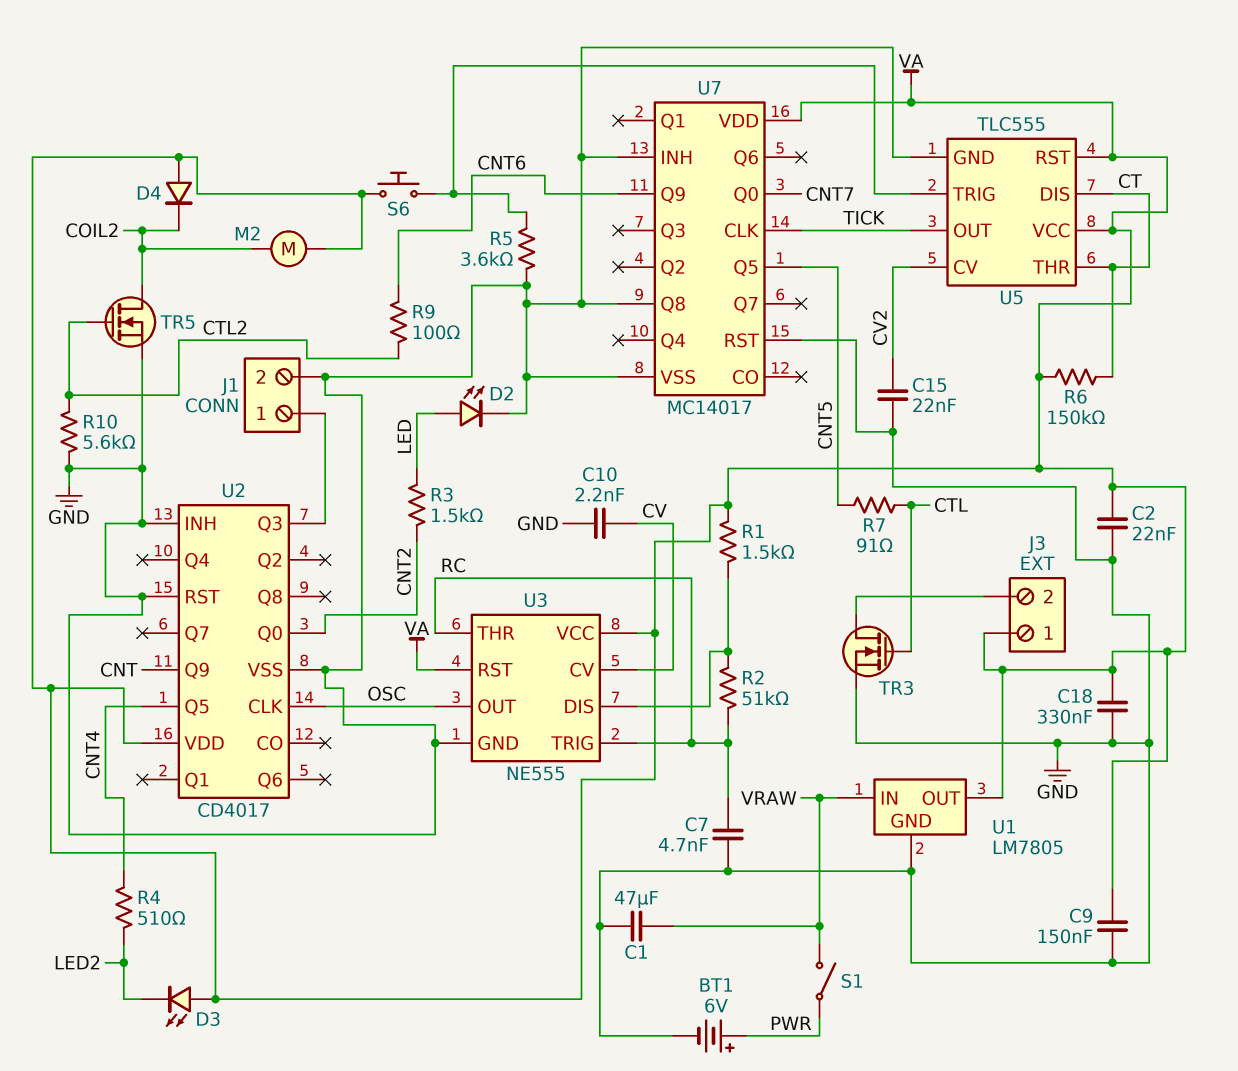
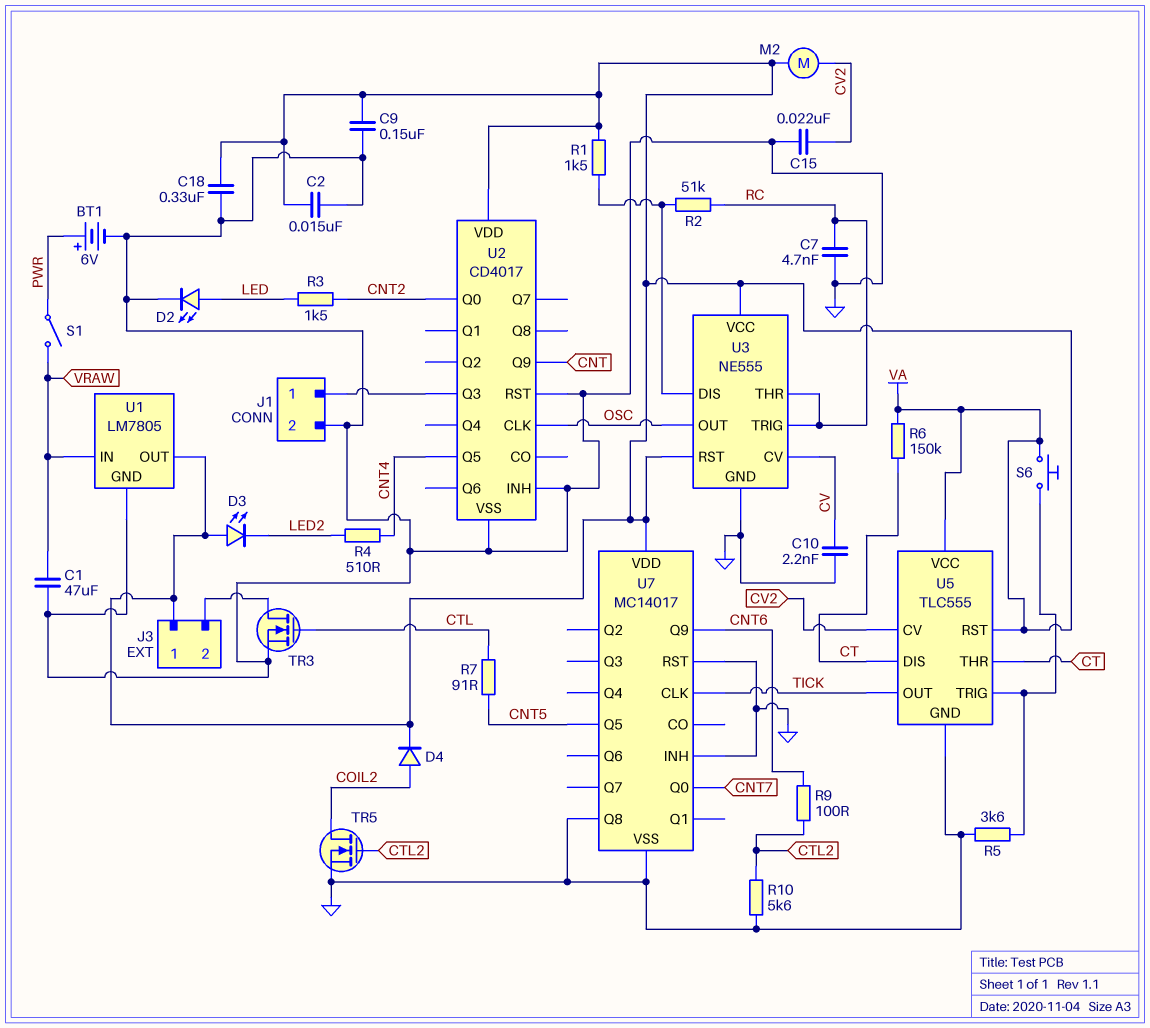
C2: 22nF (GND, VA) -> 15nF (GND, VA)
D4: diode (A VA, K COIL2) -> diode (A COIL2, K VA)
M2: motor (COIL2, VA) -> motor (CV2, VA)

